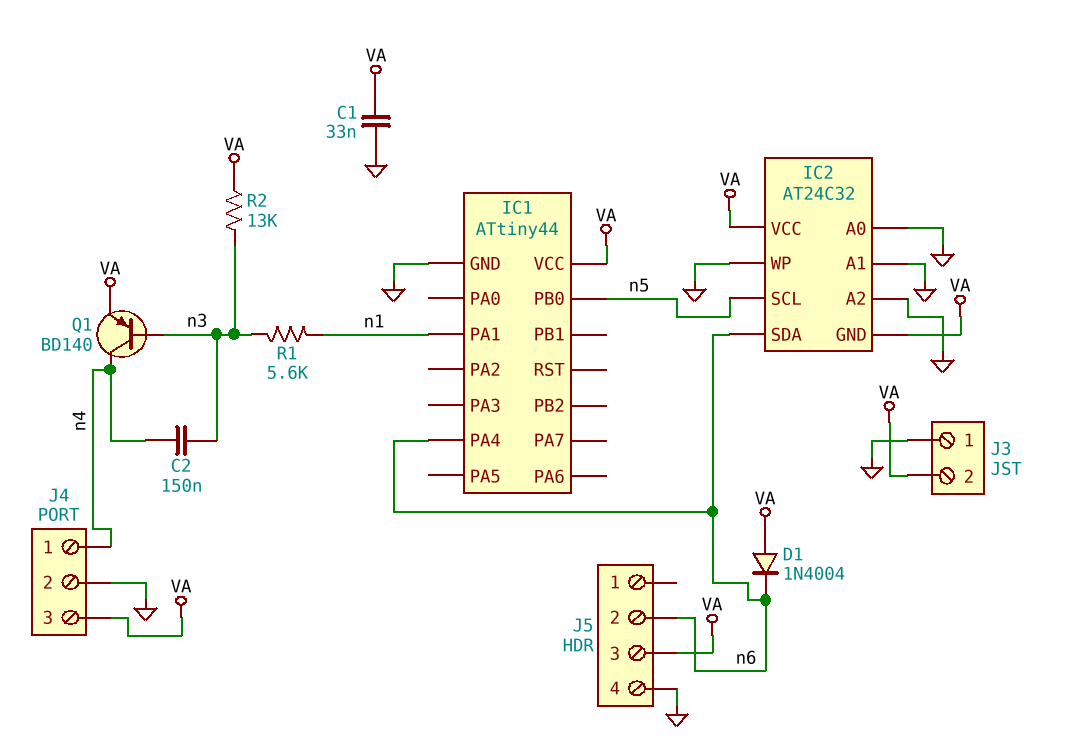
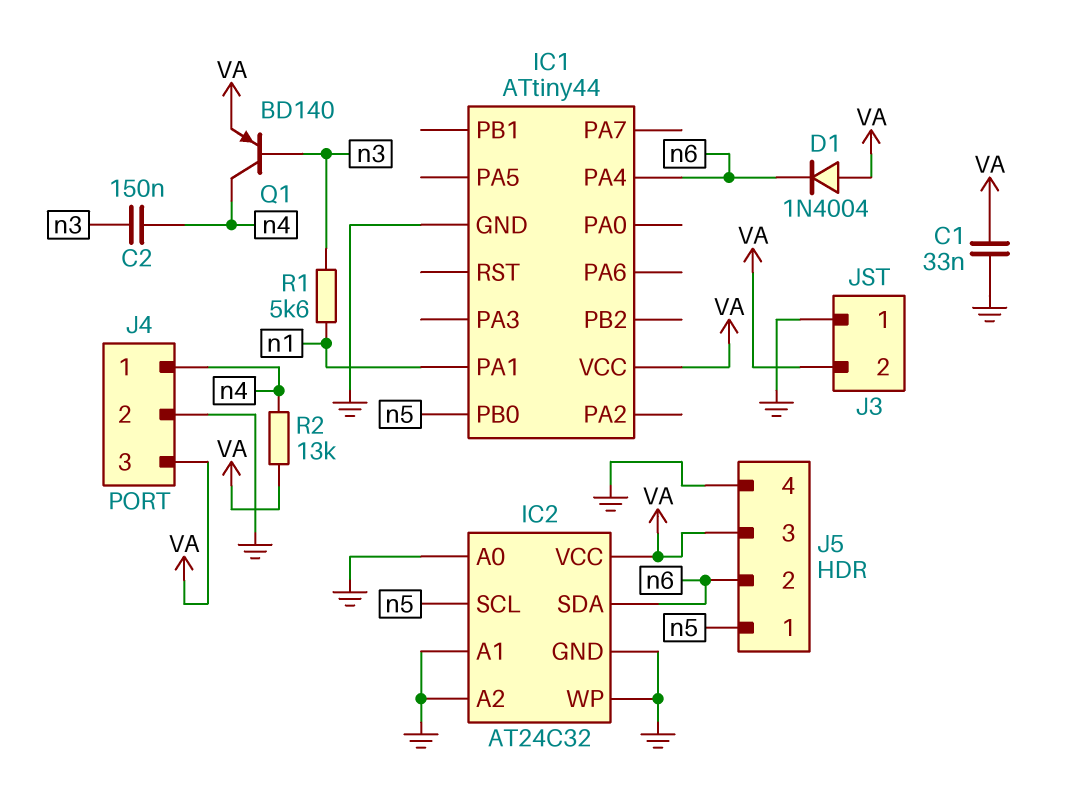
IC2 pin GND: VA -> GND
J5 pin 1: none -> n5
R2: 13k (VA, n3) -> 13k (VA, n4)

